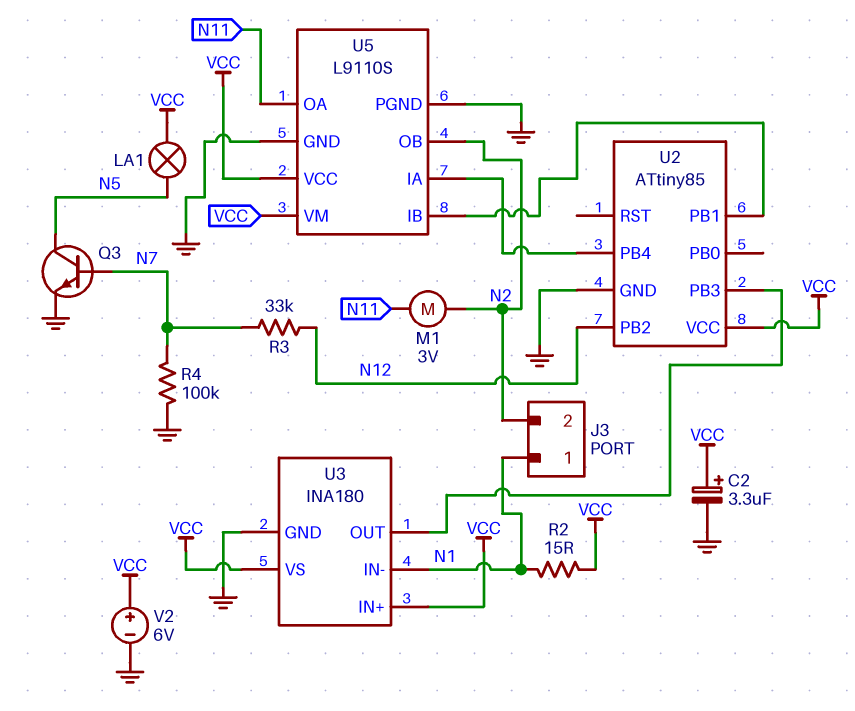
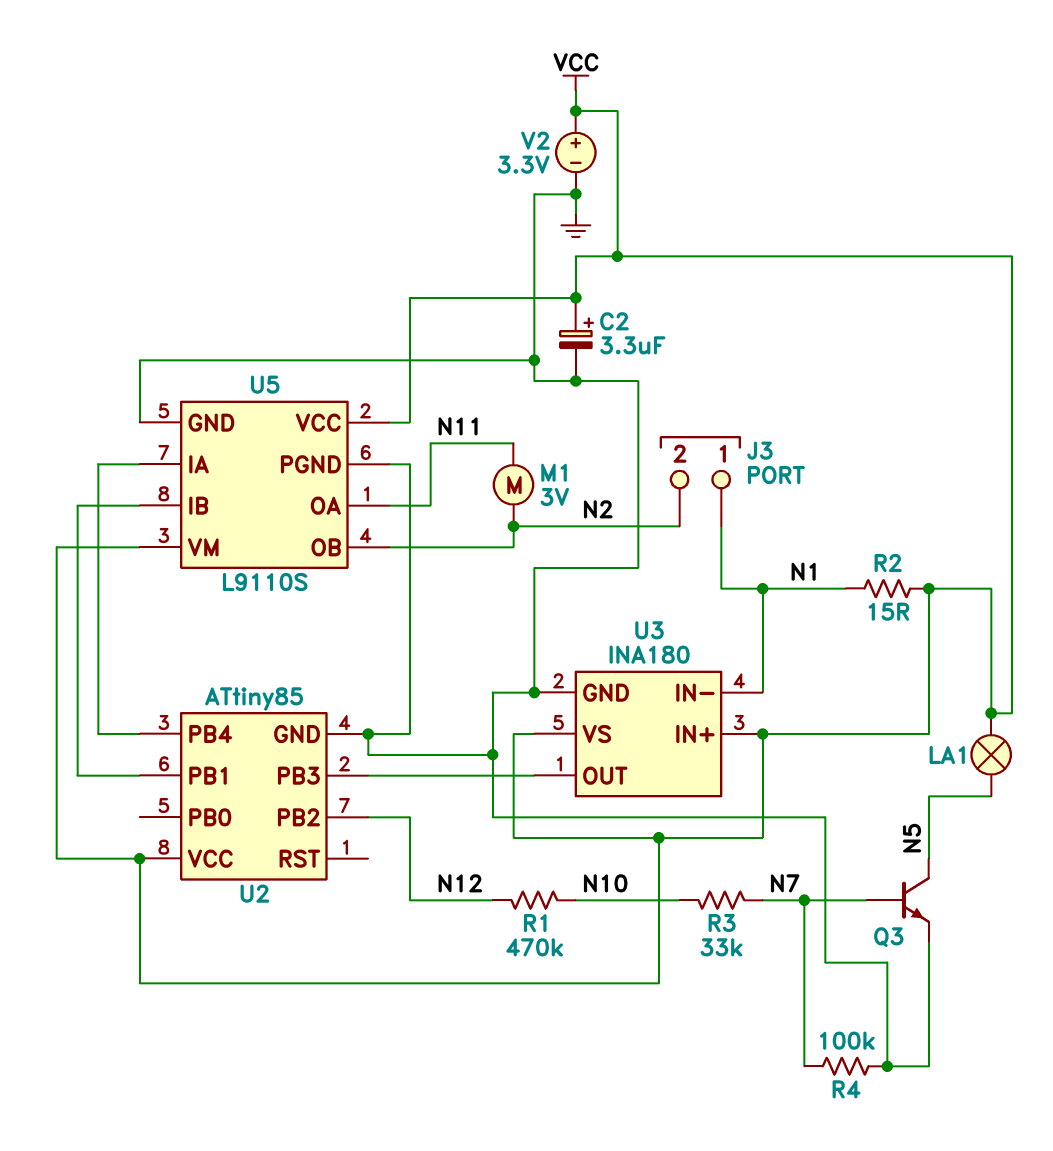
R1: none -> 470k (N10, N12)
R3: 33k (N7, N12) -> 33k (N7, N10)
V2: 6V (plus VCC, minus GND) -> 3.3V (plus VCC, minus GND)

